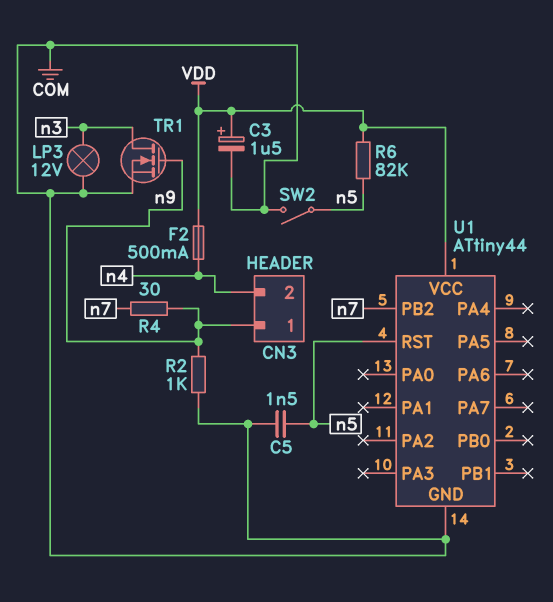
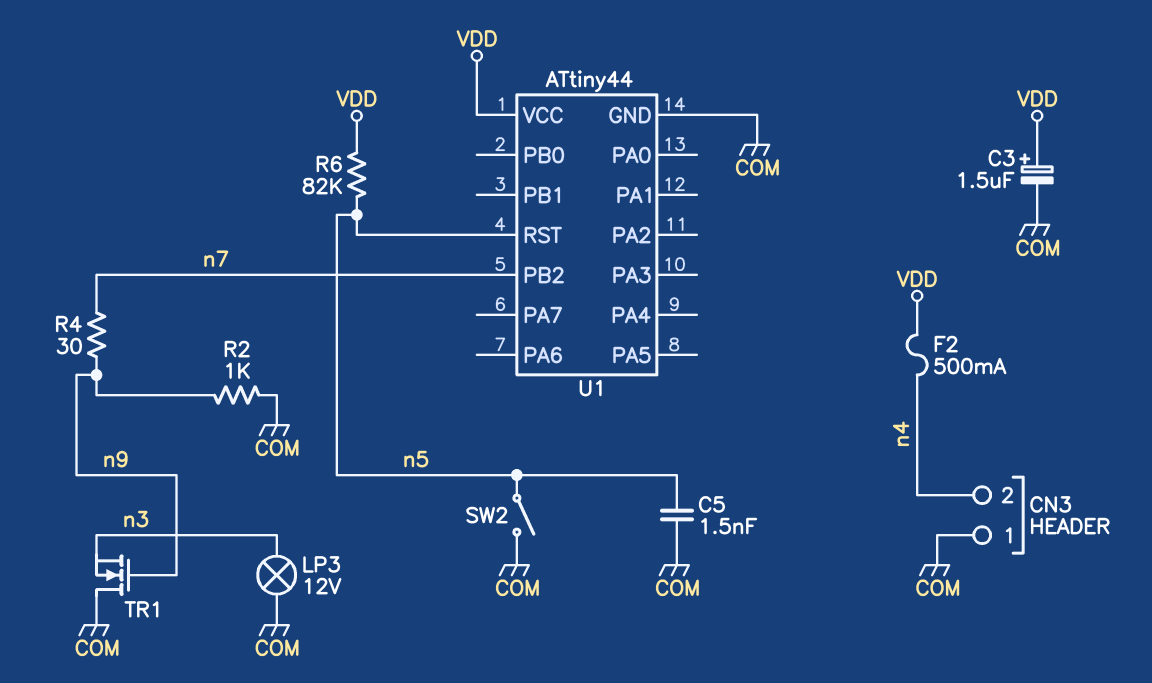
CN3 pin 1: n9 -> COM
TR1: NMOS (G n9, D n3, S COM) -> NMOS (G n9, D COM, S n3)

